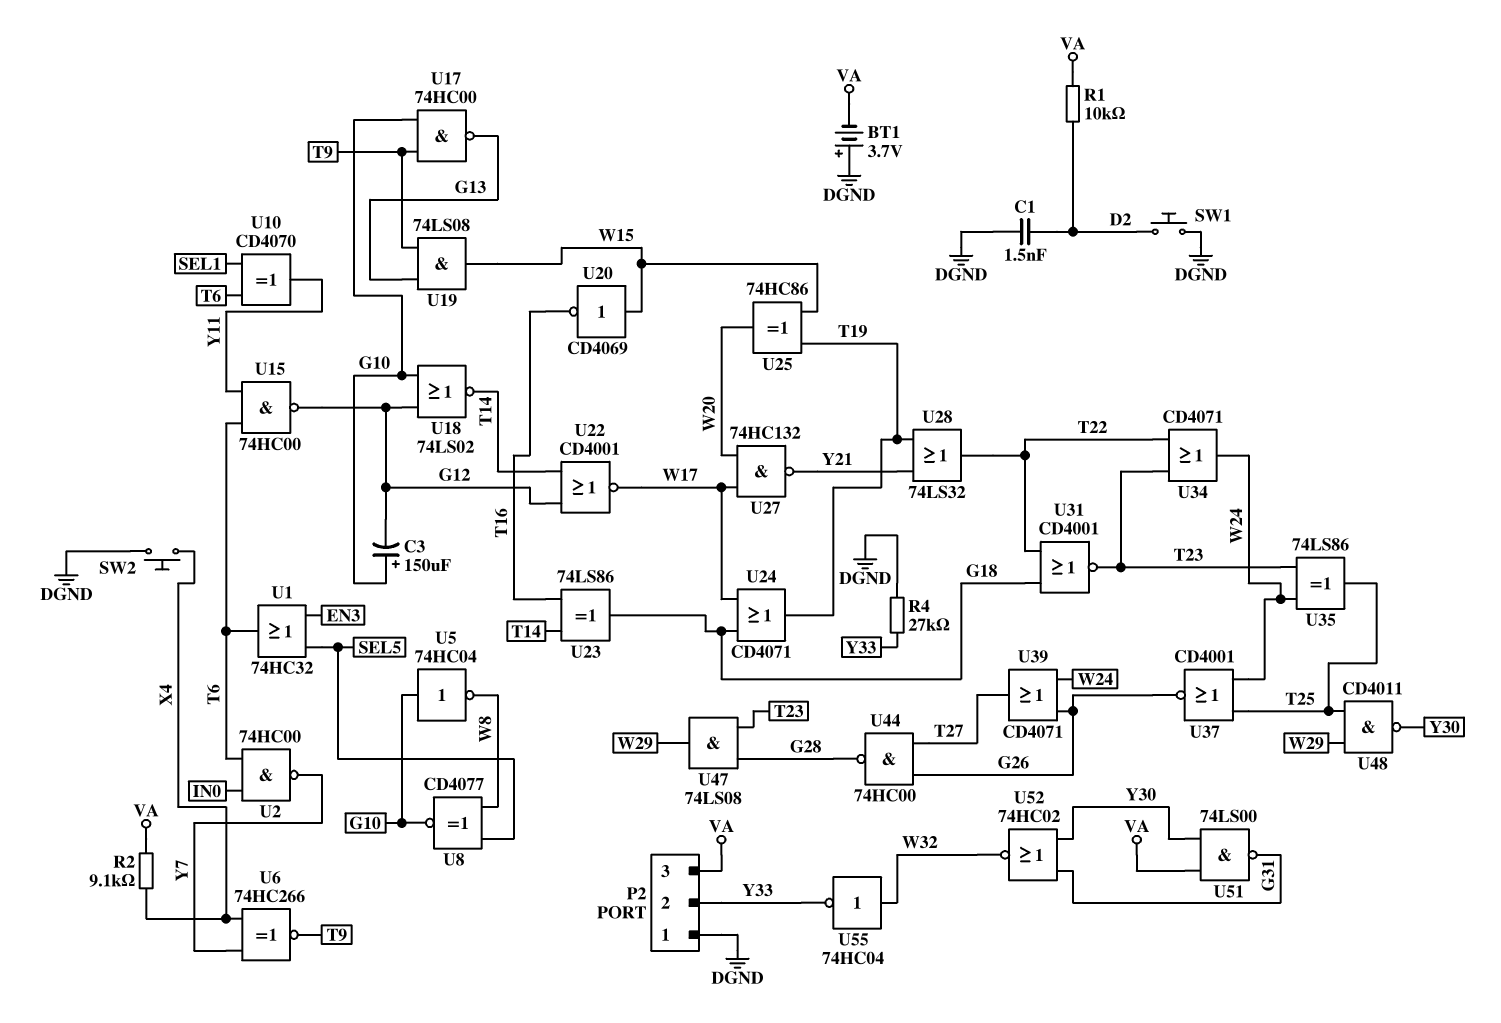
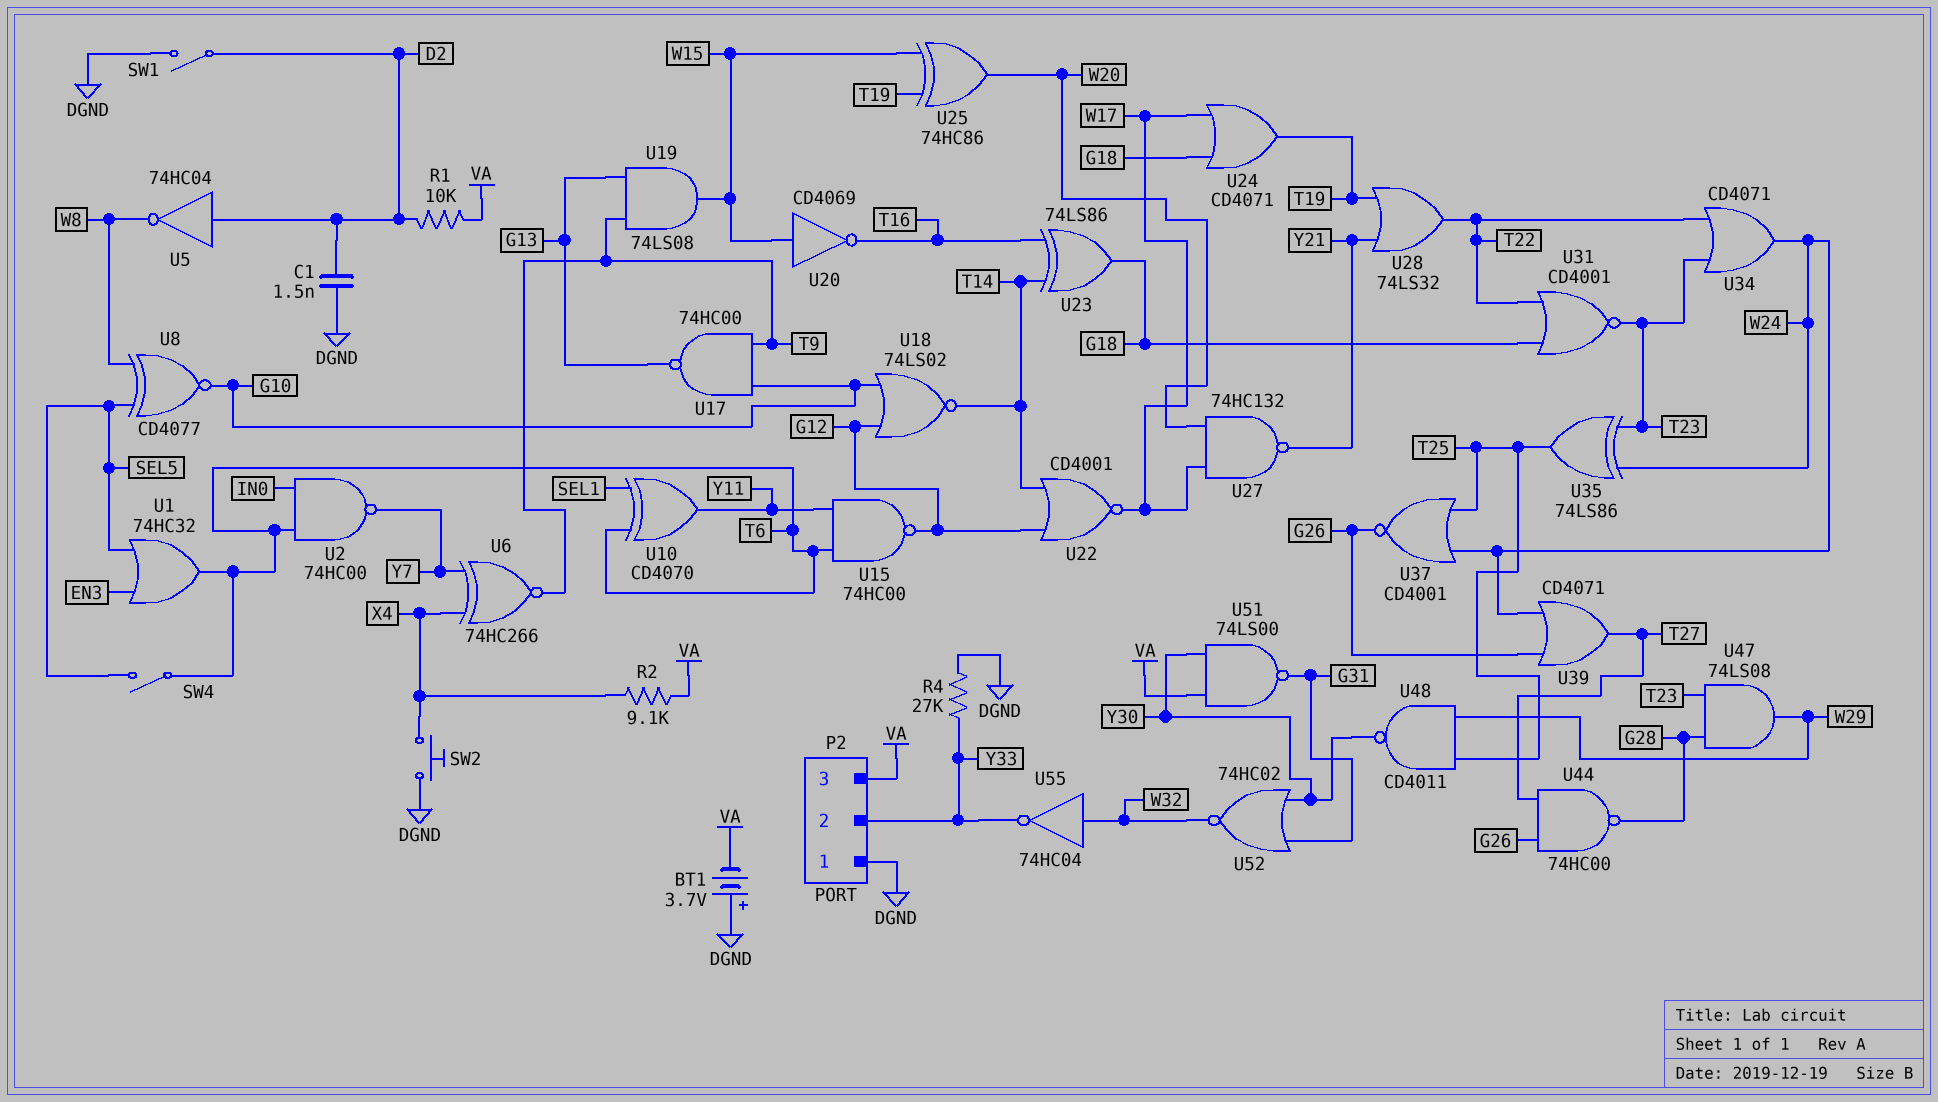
C3: 150uF (plus G10, minus G12) -> none
SW1: button (D2, DGND) -> switch (D2, DGND)
SW4: none -> switch (SEL5, T6)
U5: NOT 74HC04 (in G10, out W8) -> NOT 74HC04 (in D2, out W8)

